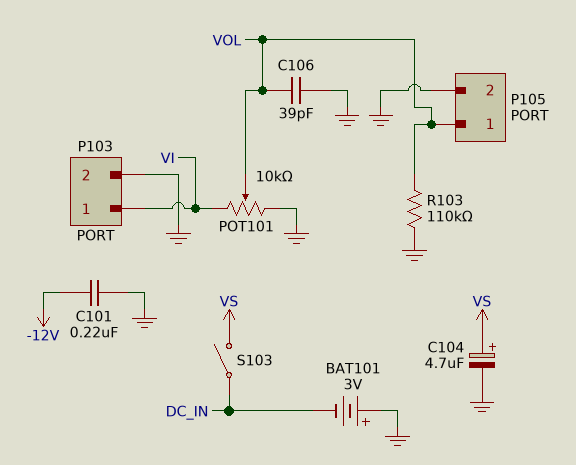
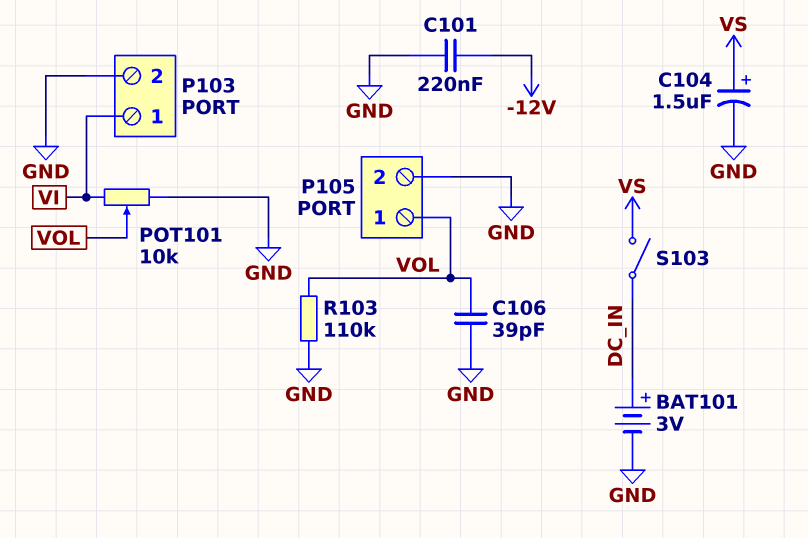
BAT101: 3V (plus GND, minus DC_IN) -> 3V (plus DC_IN, minus GND)
C104: 4.7uF (plus VS, minus GND) -> 1.5uF (plus VS, minus GND)

